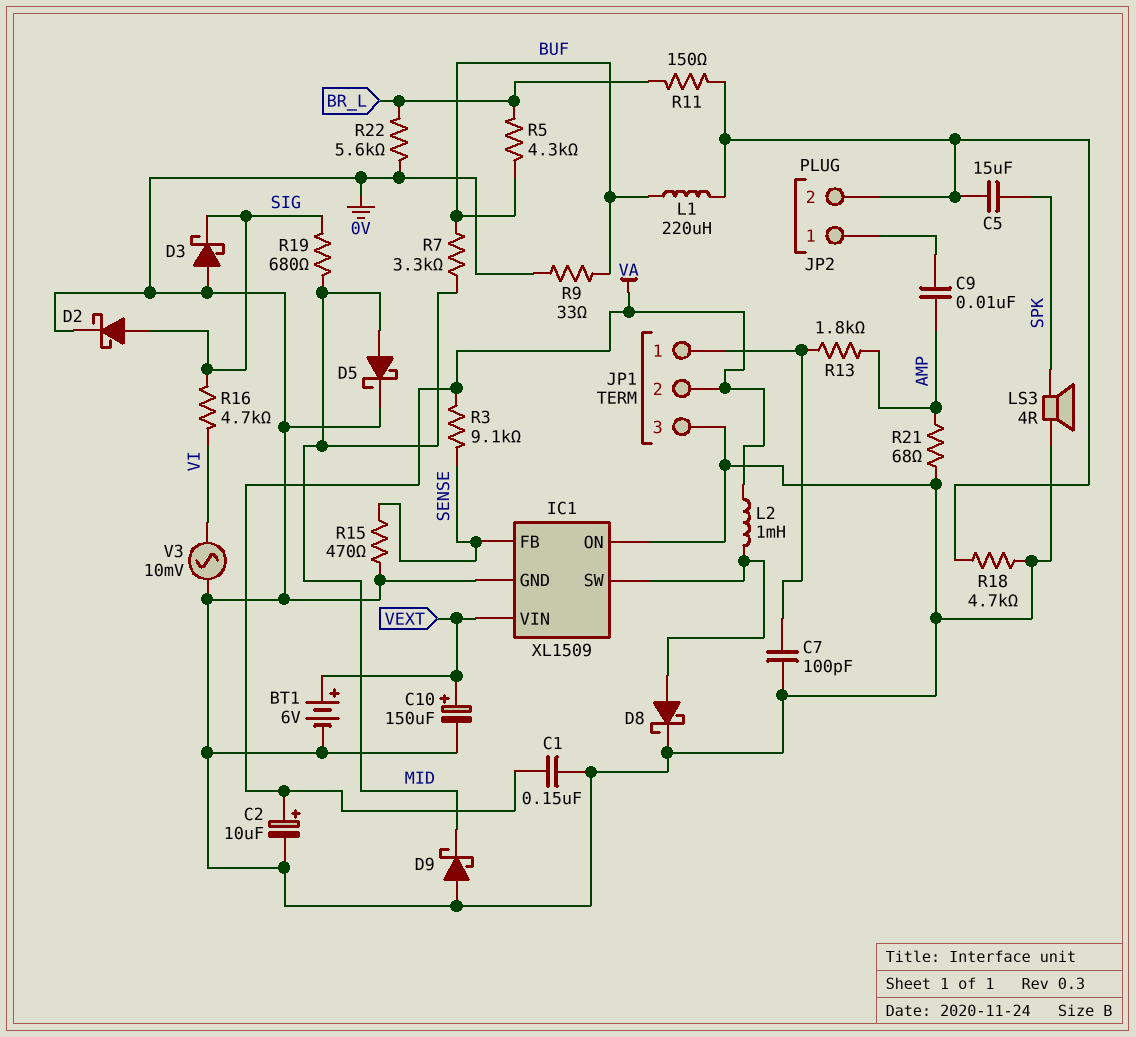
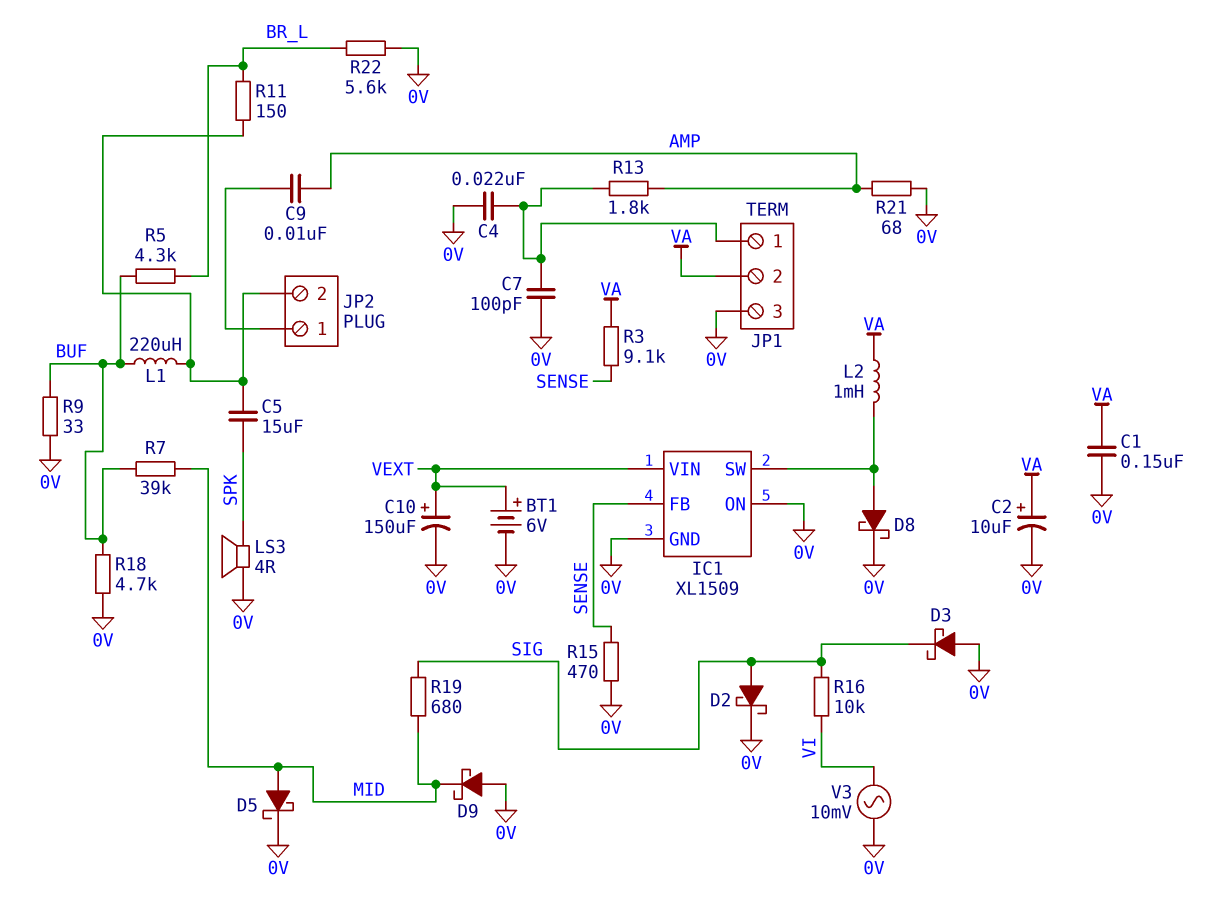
C4: none -> 22nF (0V, JP1/1)
R7: 3.3k (BUF, MID) -> 39k (BUF, MID)
R16: 4.7k (SIG, VI) -> 10k (SIG, VI)
R18: 4.7k (0V, JP2/2) -> 4.7k (0V, BUF)

